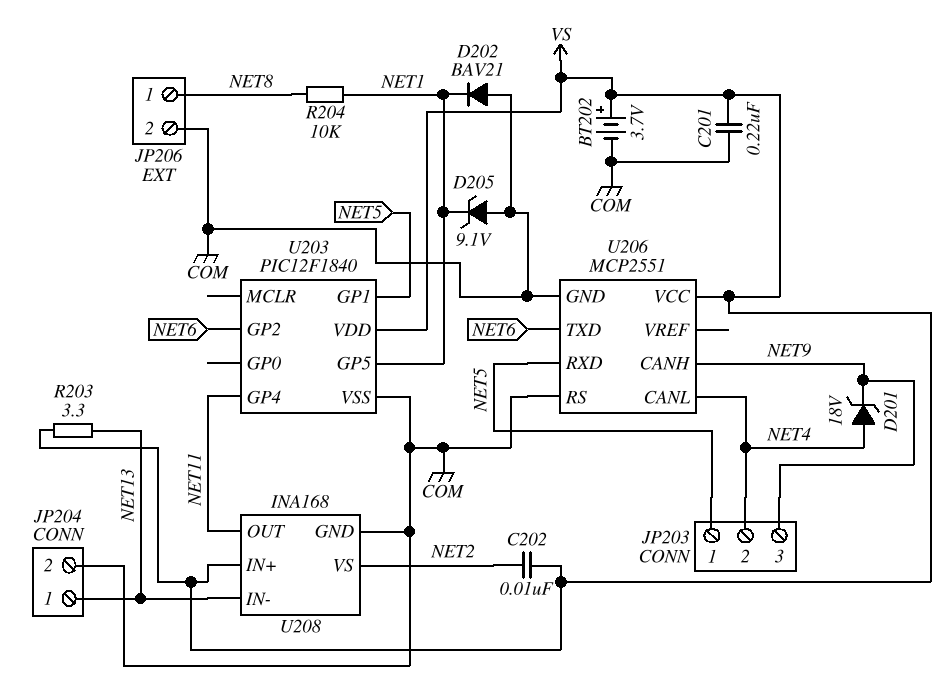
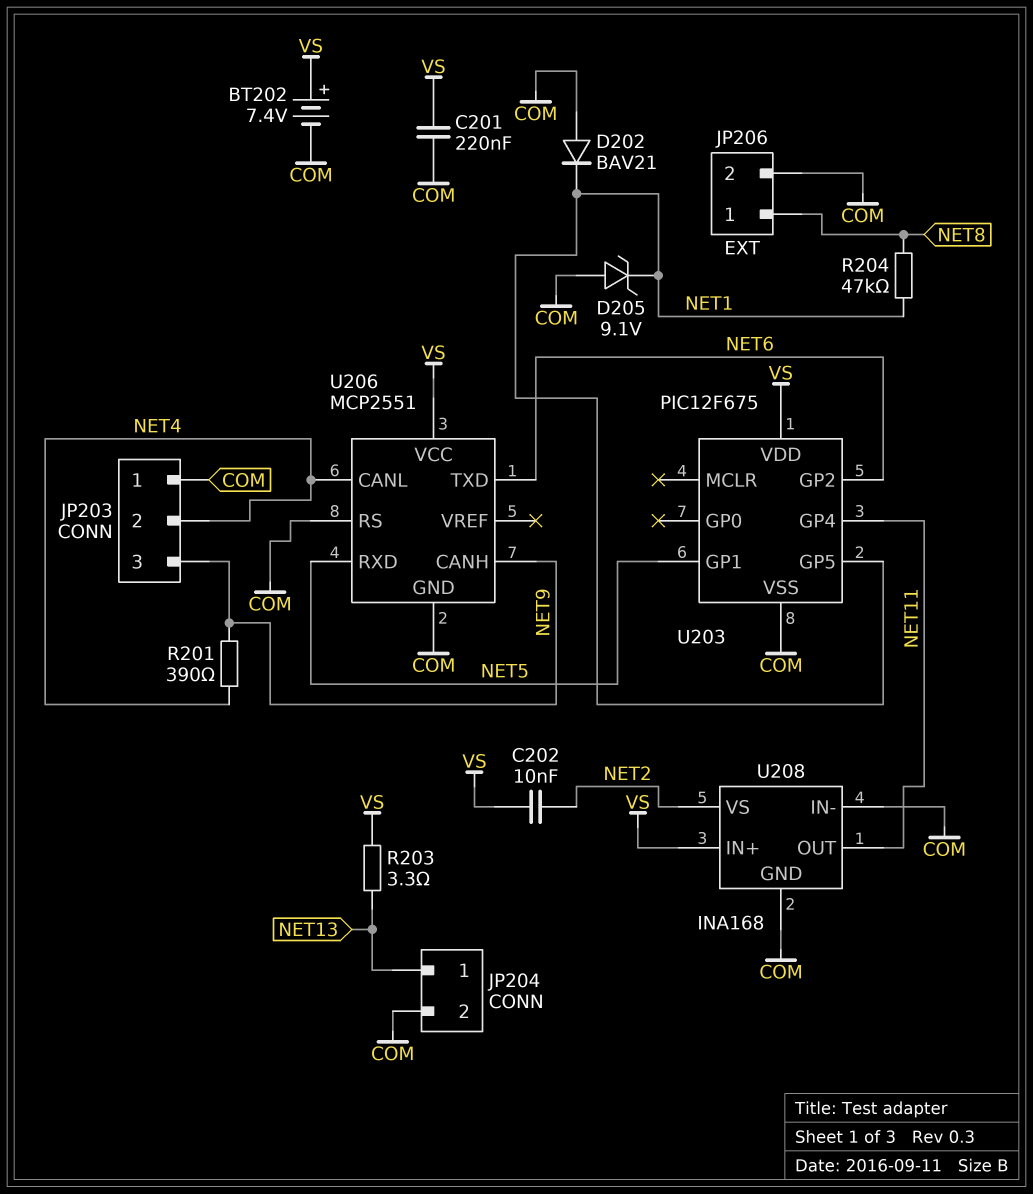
BT202: 3.7V (plus VS, minus COM) -> 7.4V (plus VS, minus COM)
D201: zener 18V (A NET4, K NET9) -> none
JP203 pin 1: NET5 -> COM
R201: none -> 390 (NET4, NET9)
R204: 10k (NET1, NET8) -> 47k (NET1, NET8)
U203: PIC12F1840 -> PIC12F675
U208 pin IN-: NET13 -> COM

